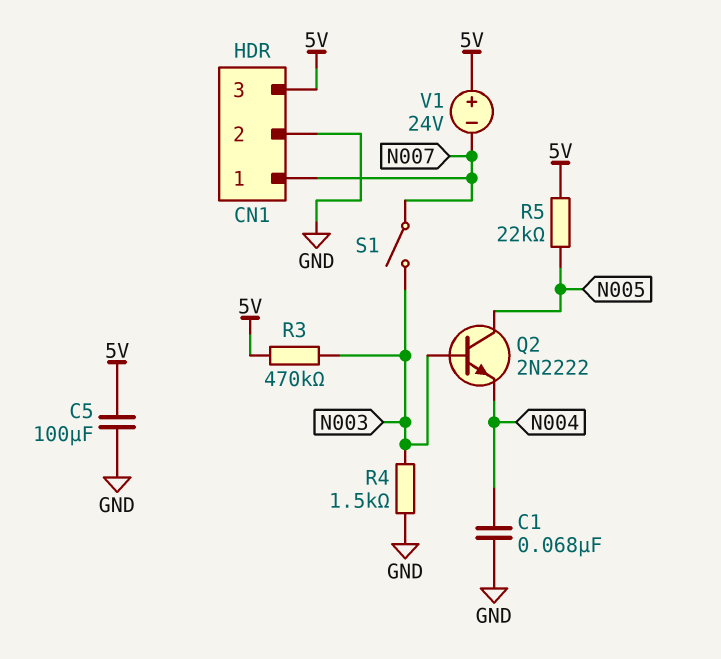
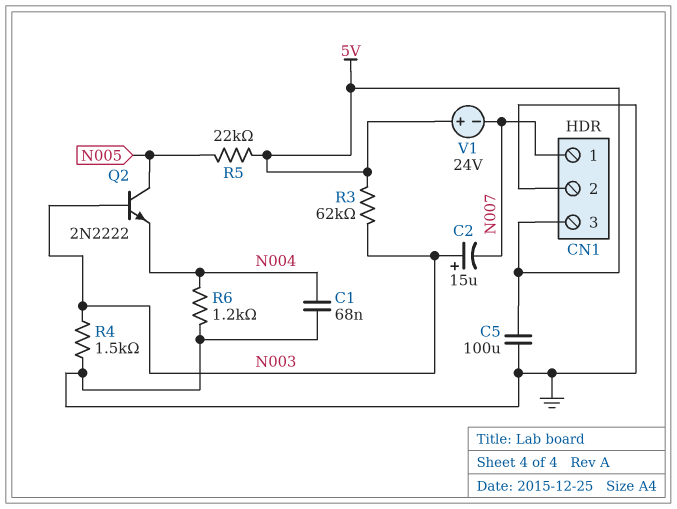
C2: none -> 15uF (plus N003, minus N007)
R3: 470k (5V, N003) -> 62k (5V, N003)
R6: none -> 1.2k (GND, N004)
S1: switch (N003, N007) -> none

